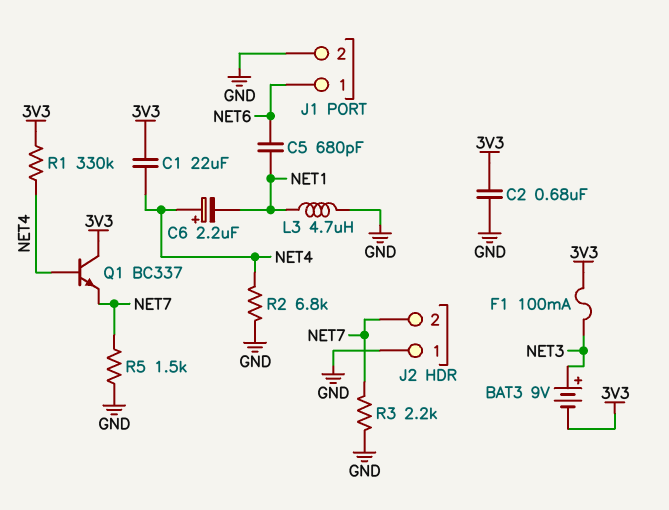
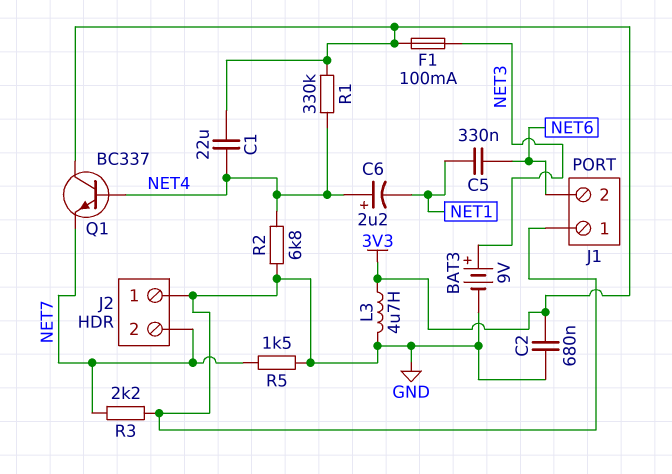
BAT3: 9V (plus NET3, minus 3V3) -> 9V (plus NET3, minus GND)
C5: 680pF (NET1, NET6) -> 330nF (NET1, NET6)
J1 pin 1: NET6 -> GND
J1 pin 2: GND -> NET6
L3: 4.7uH (GND, NET1) -> 4.7uH (3V3, GND)

